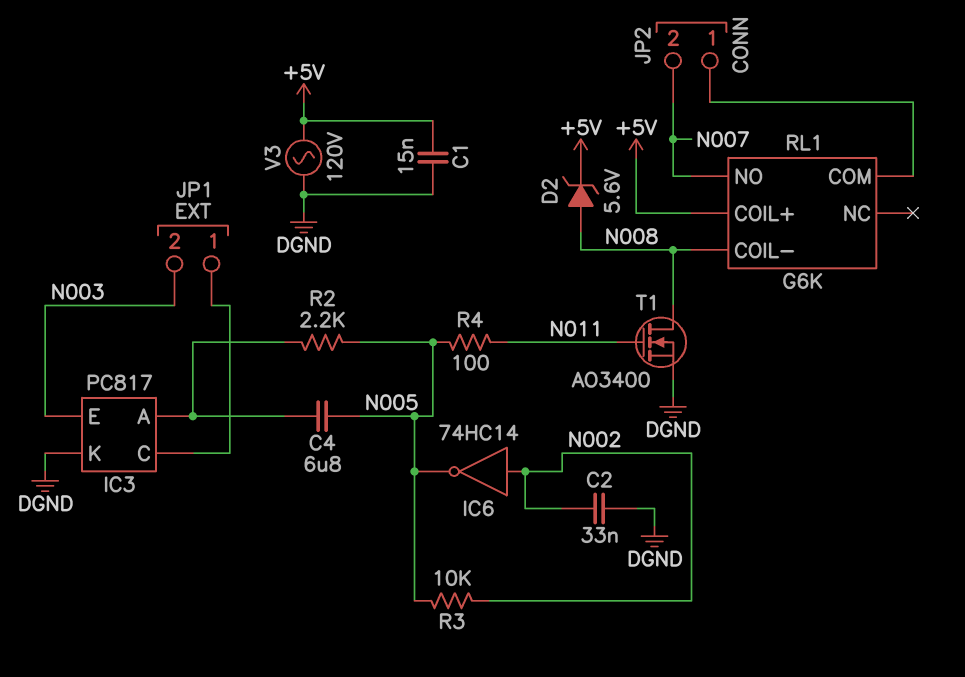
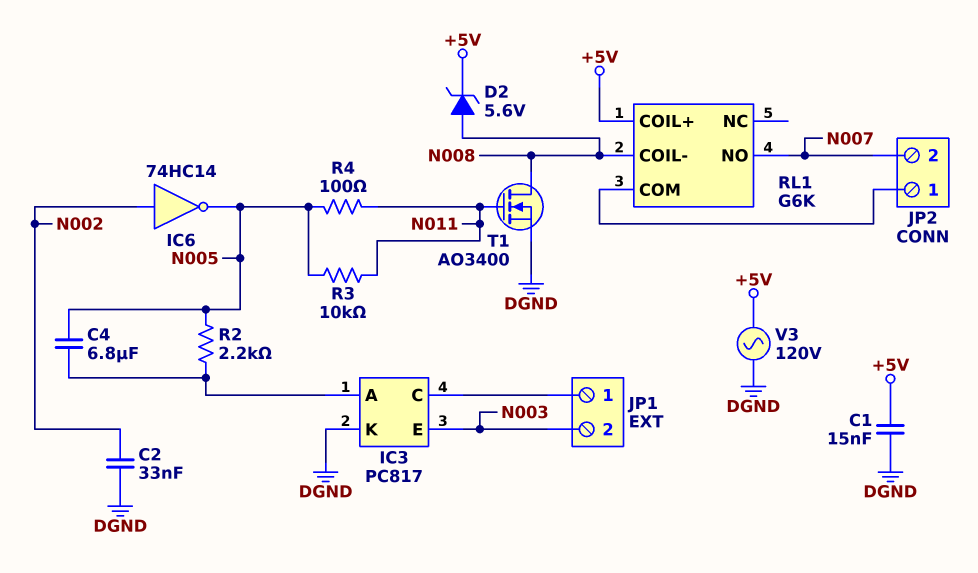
R3: 10k (N002, N005) -> 10k (N005, N011)

